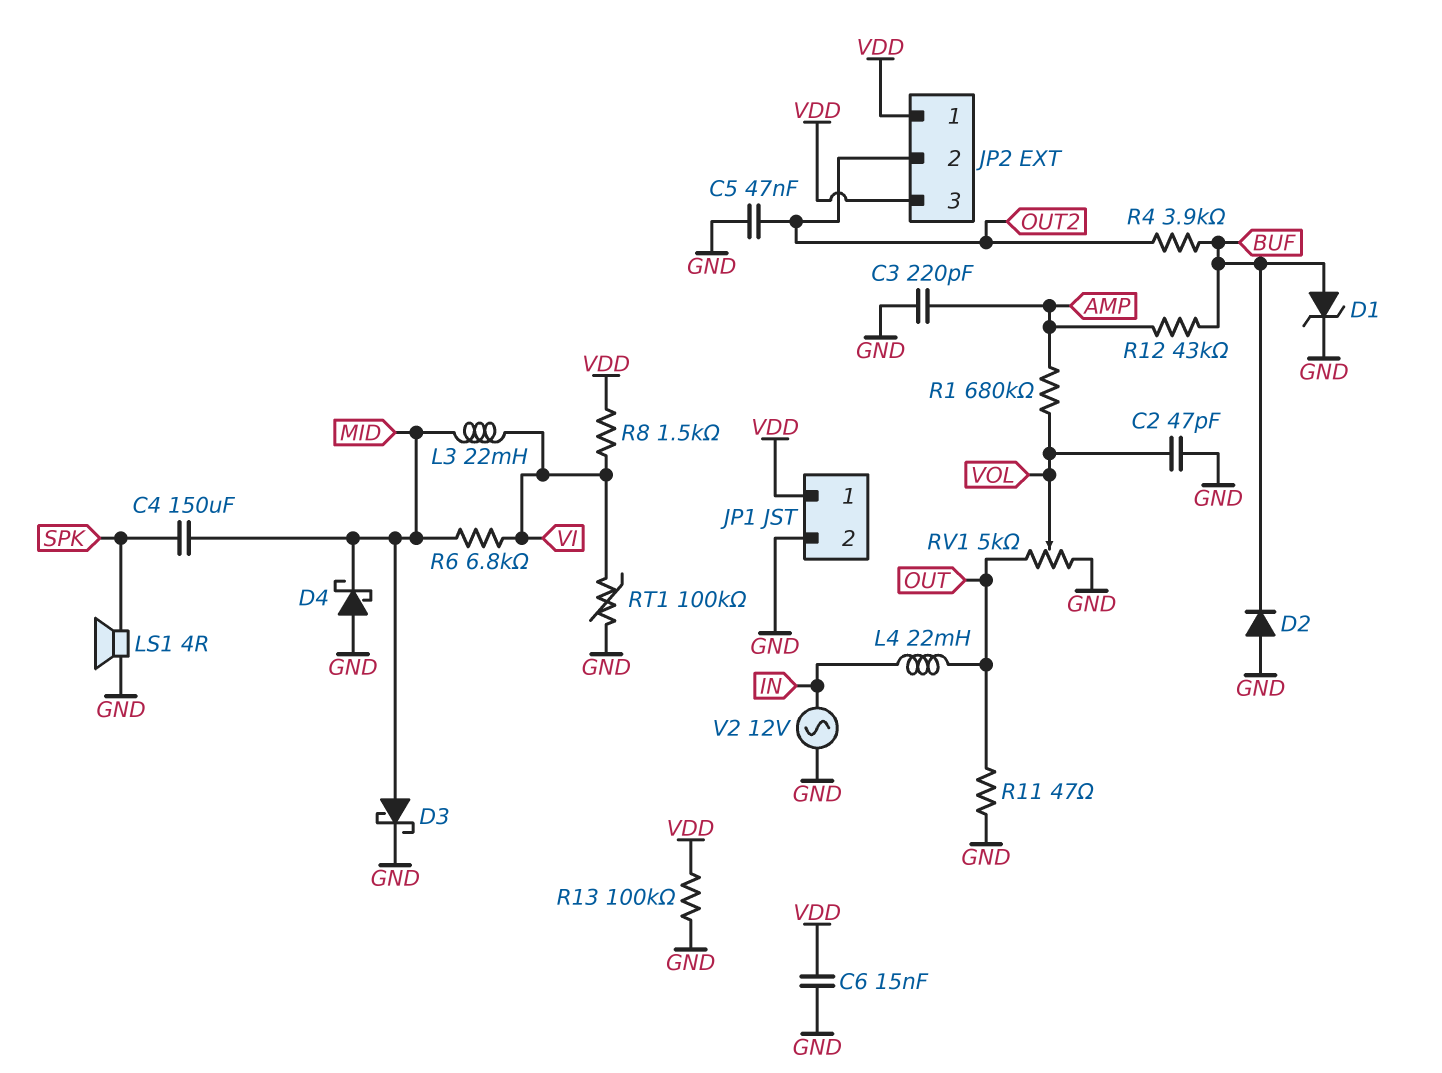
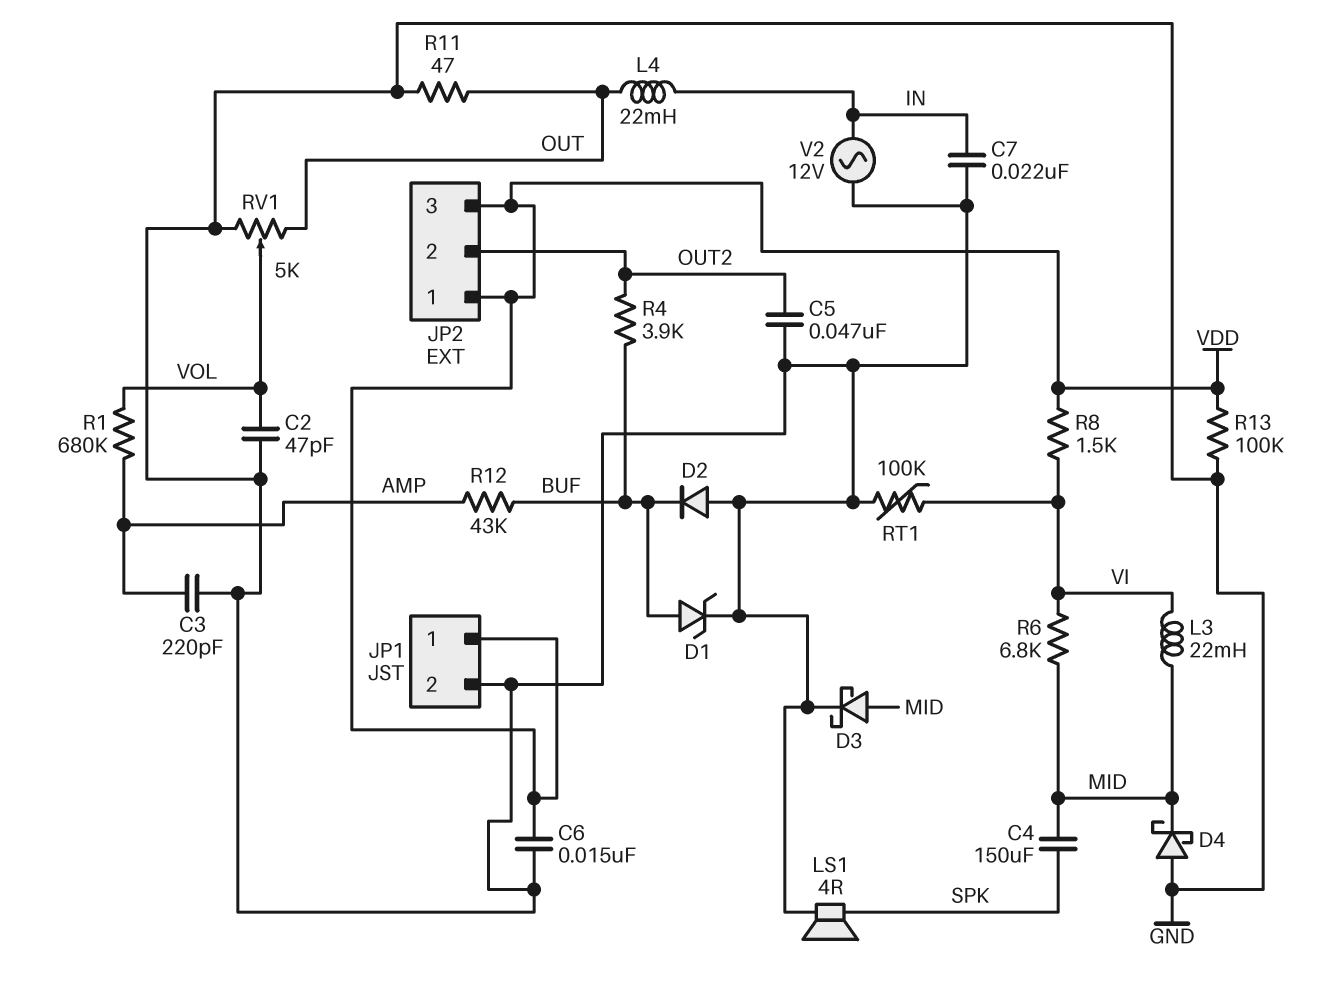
C7: none -> 22nF (GND, IN)

